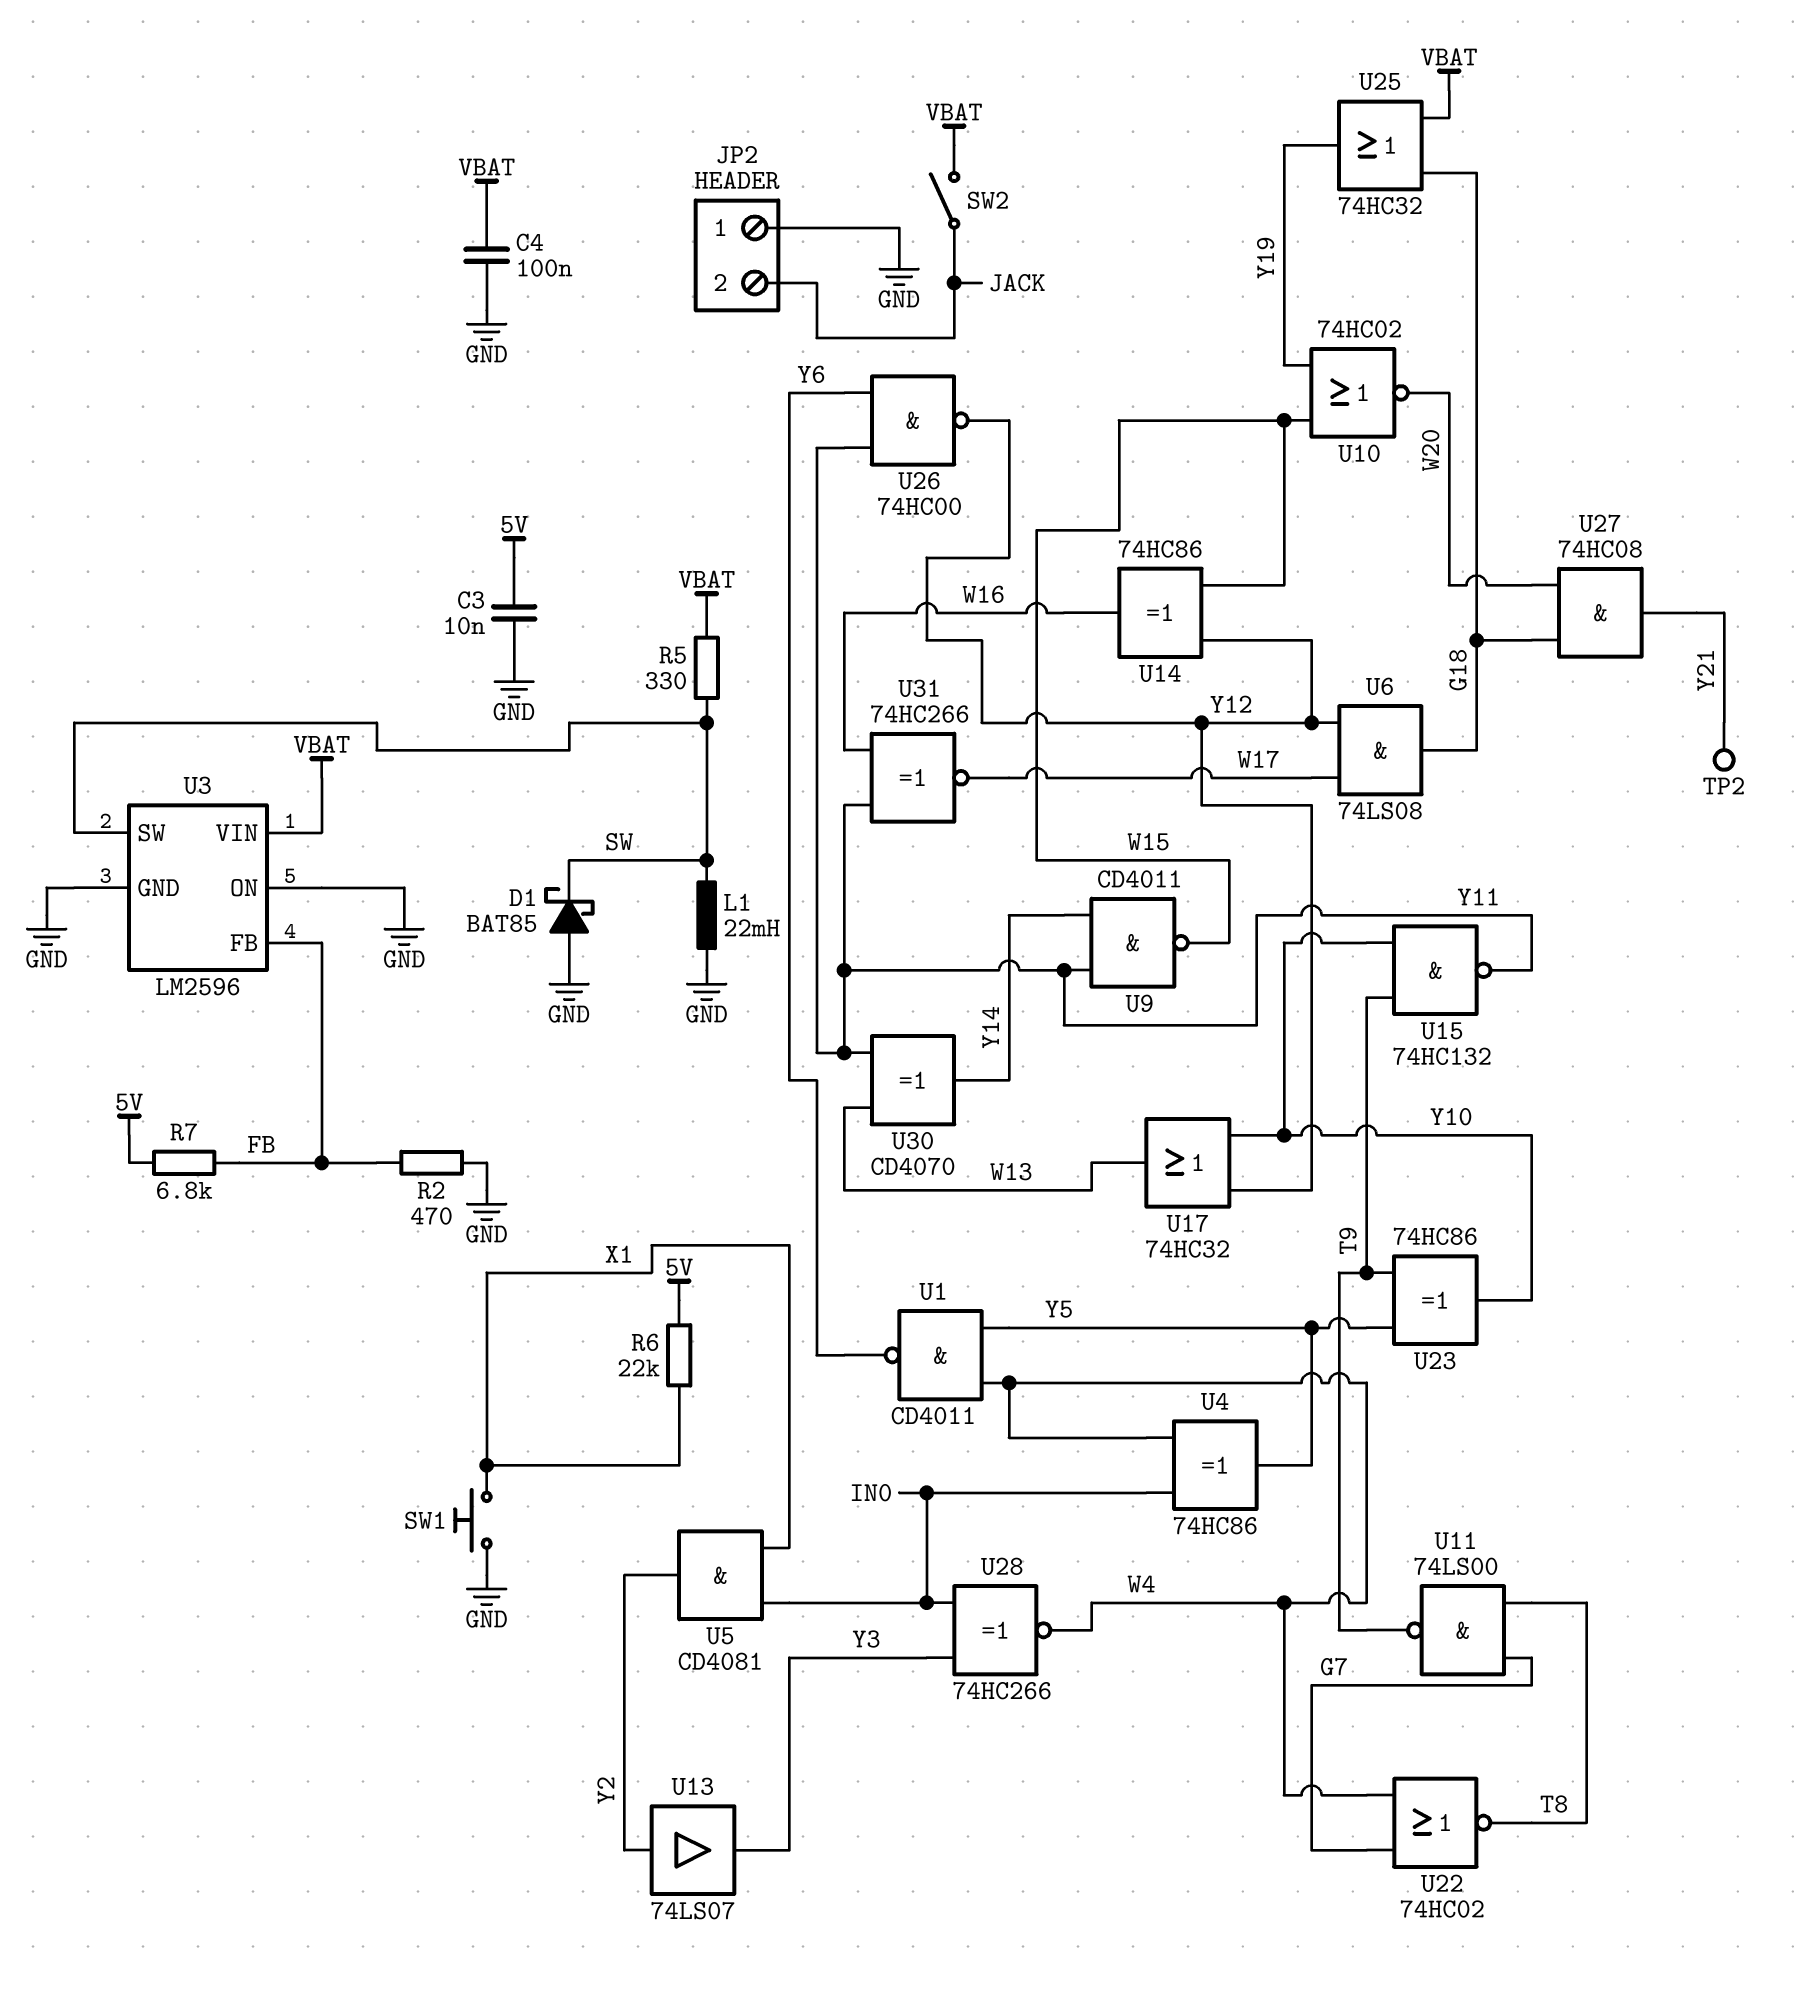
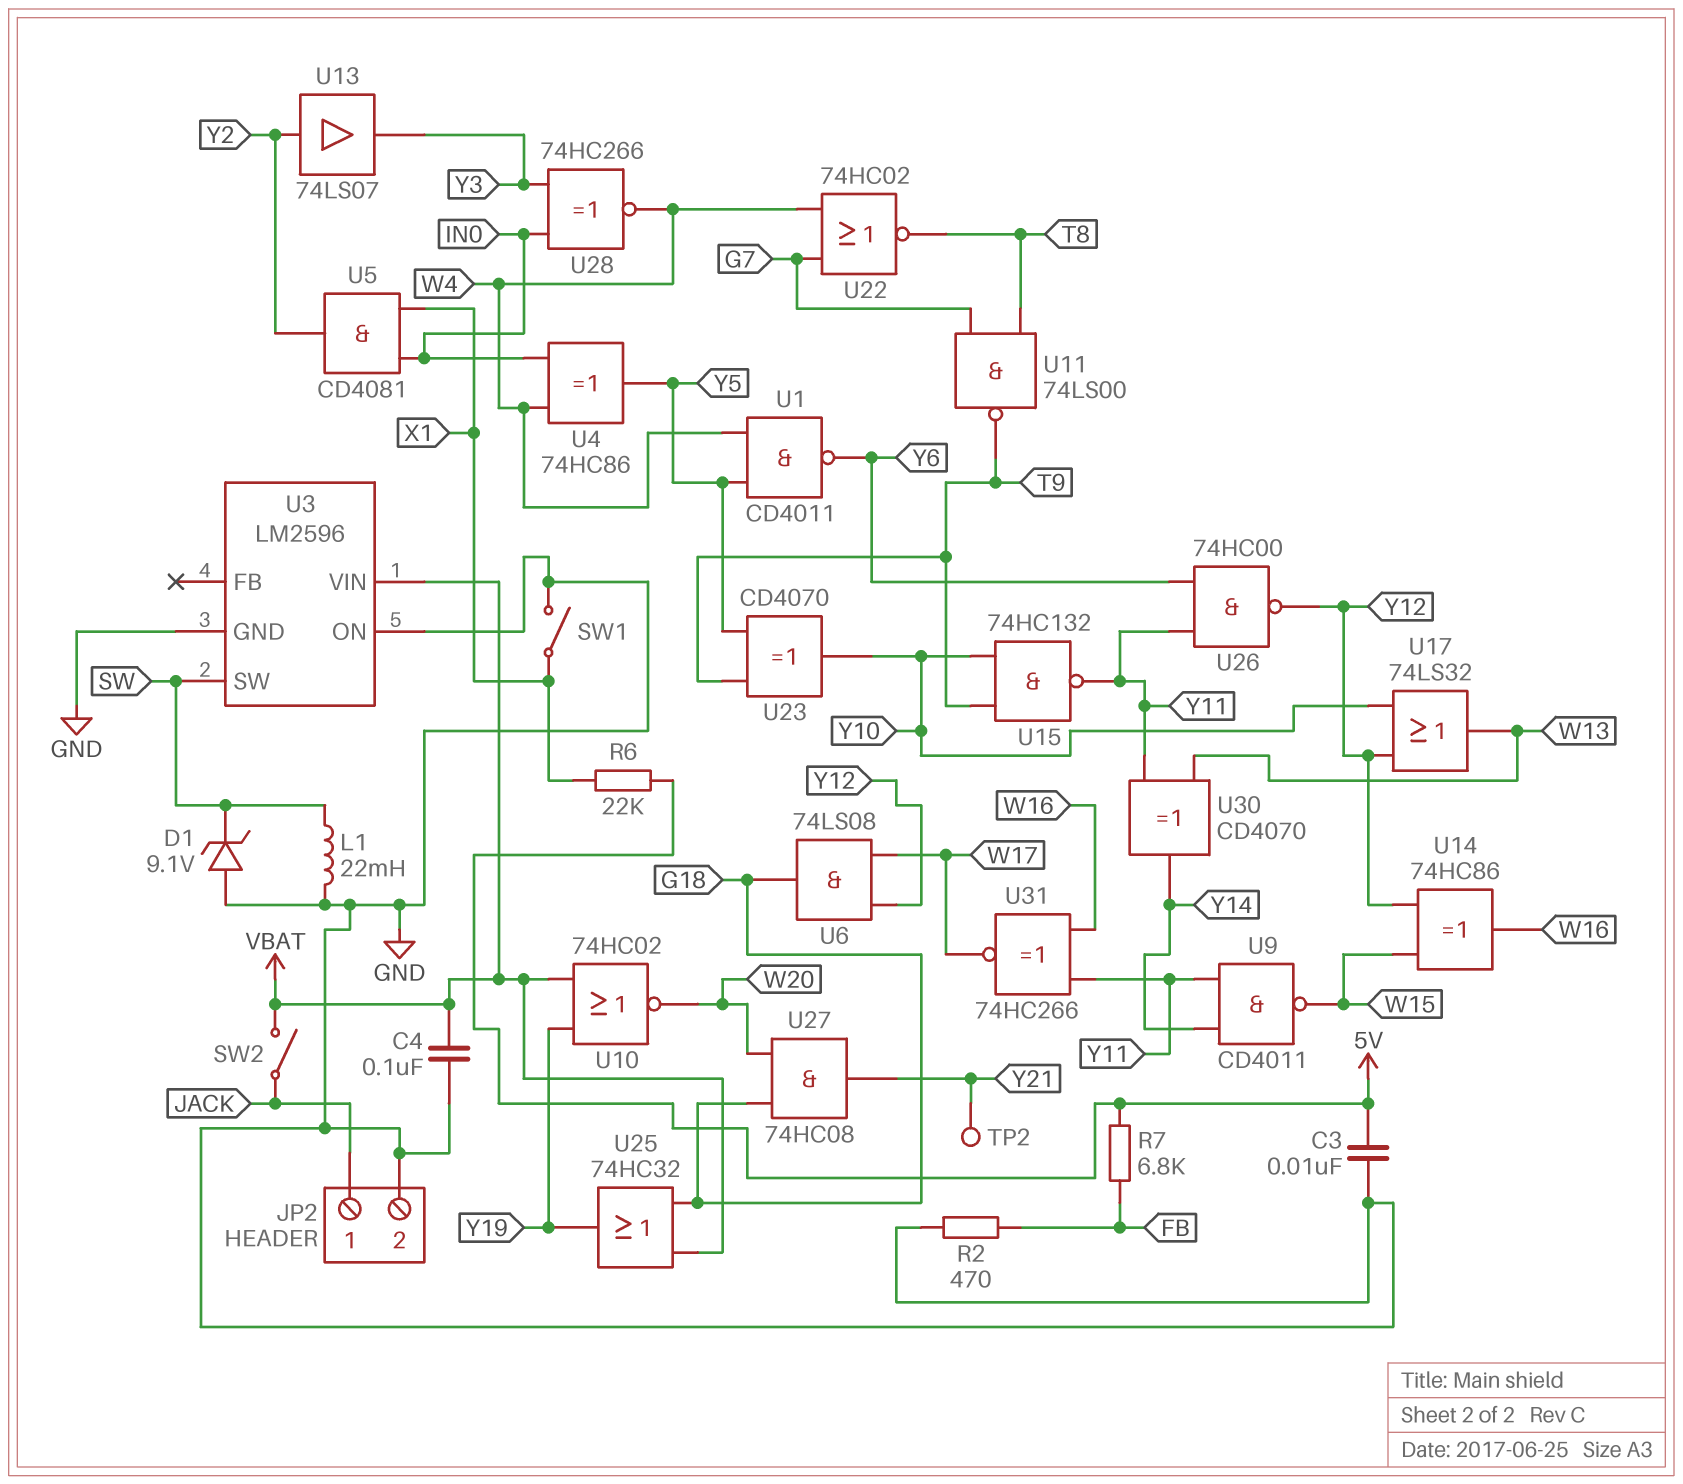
D1: schottky BAT85 (A GND, K SW) -> zener 9.1V (A GND, K SW)
JP2 pin 1: GND -> JACK
JP2 pin 2: JACK -> GND
R5: 330 (SW, VBAT) -> none
SW1: button (GND, X1) -> switch (GND, X1)
U3 pin FB: FB -> none
U10: NOR 74HC02 (in W15, in Y19, out W20) -> NOR 74HC02 (in VBAT, in Y19, out W20)
U17: OR 74HC32 (in Y10, in Y12, out W13) -> OR 74LS32 (in Y10, in Y12, out W13)
U23: XOR 74HC86 (in T9, in Y5, out Y10) -> XOR CD4070 (in T9, in Y5, out Y10)

